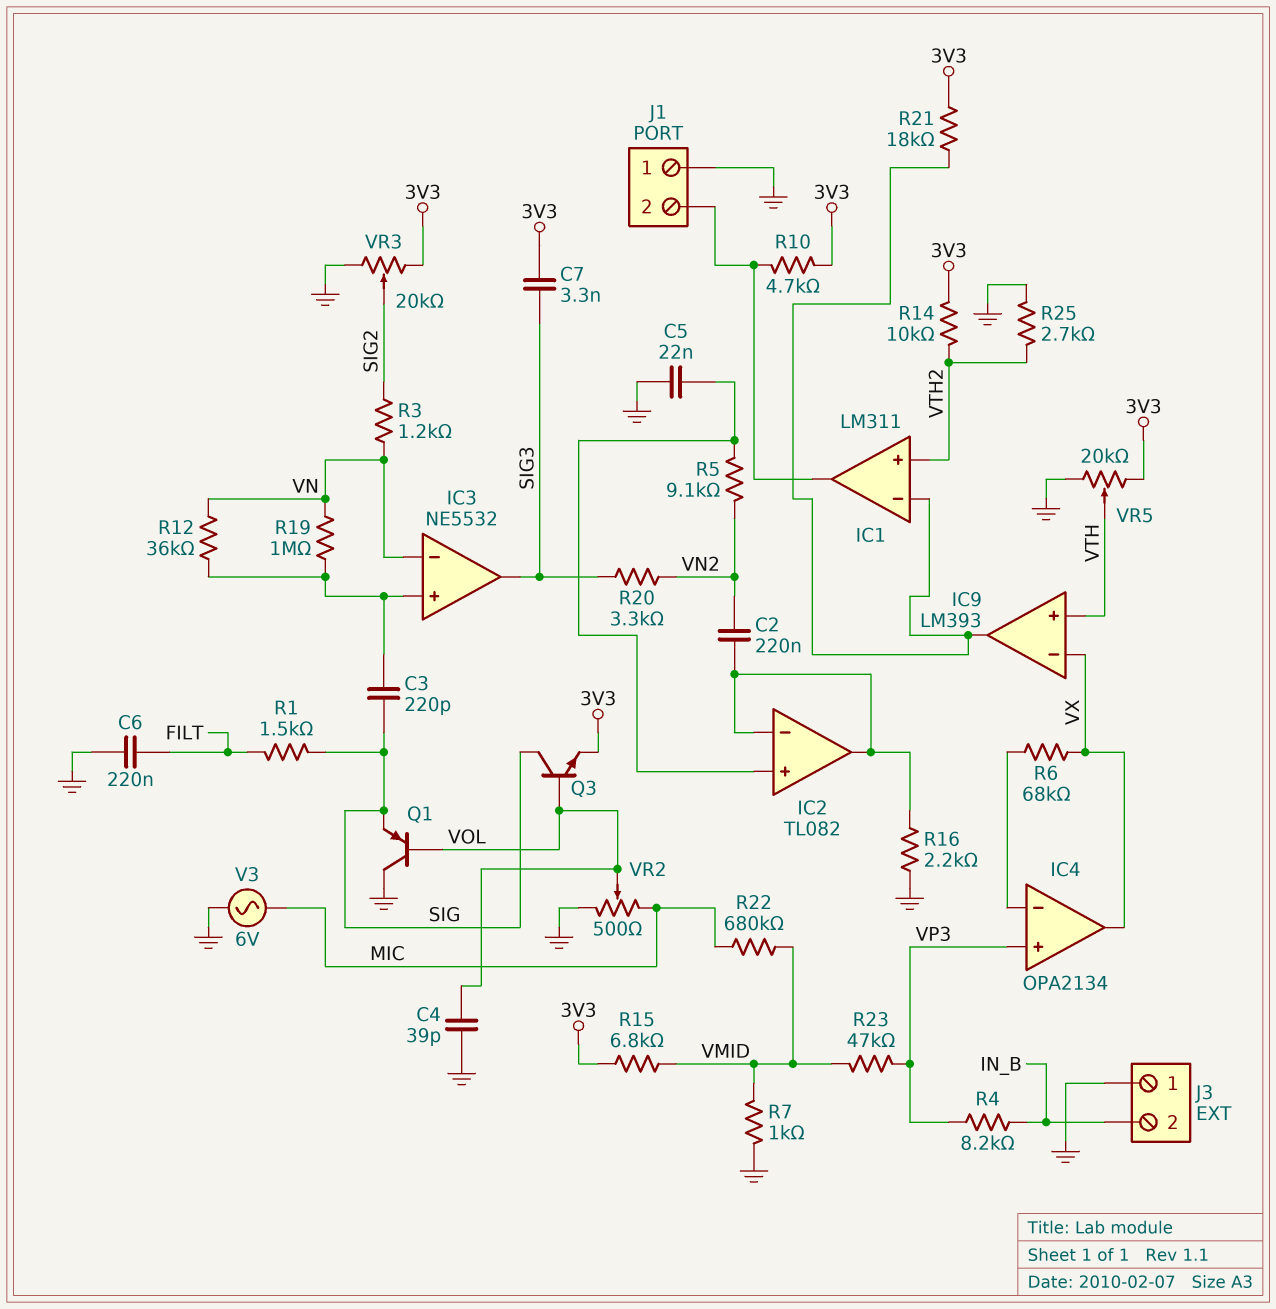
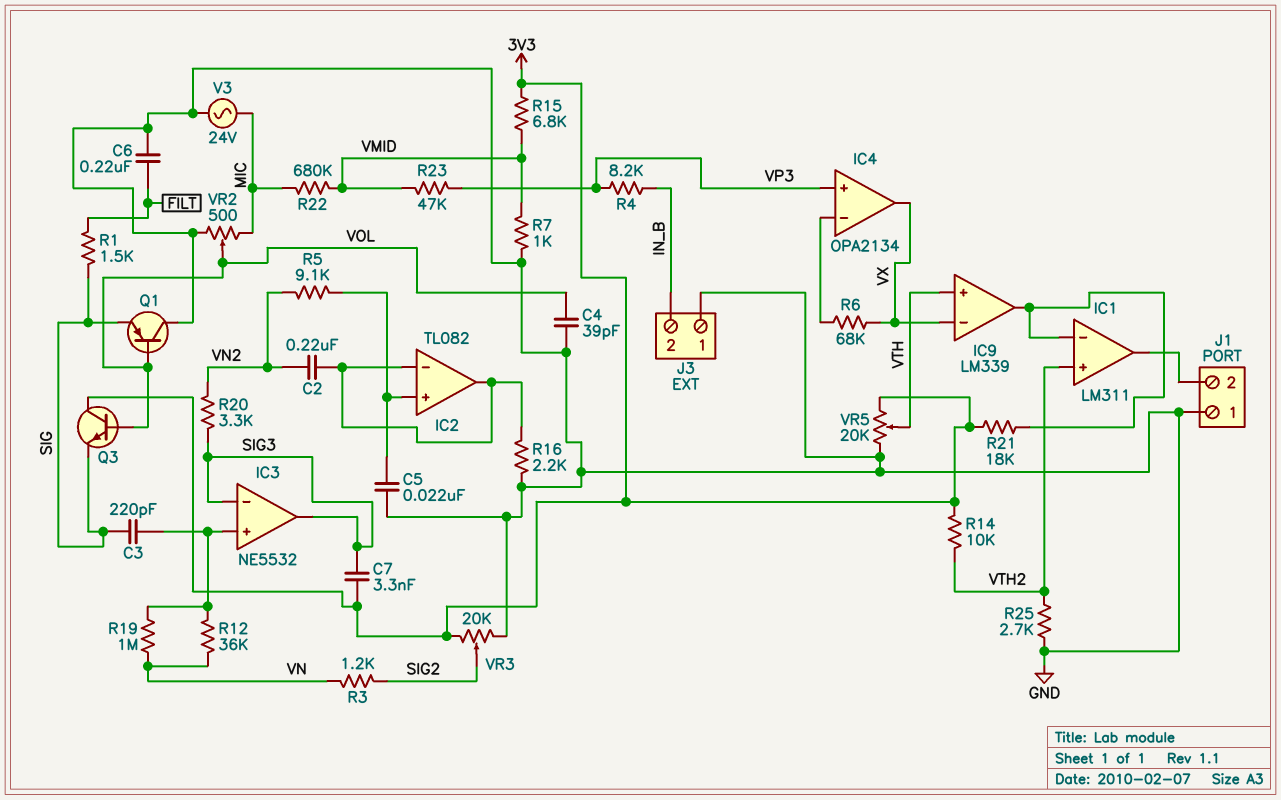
IC3 pin in-: VN -> SIG3
IC9: LM393 -> LM339
Q3: NPN (B VOL, C SIG, E 3V3) -> NPN (B VOL, C 3V3, E SIG)
R10: 4.7k (3V3, IC1/out) -> none
V3: AC 6V (GND, MIC) -> AC 24V (GND, MIC)

